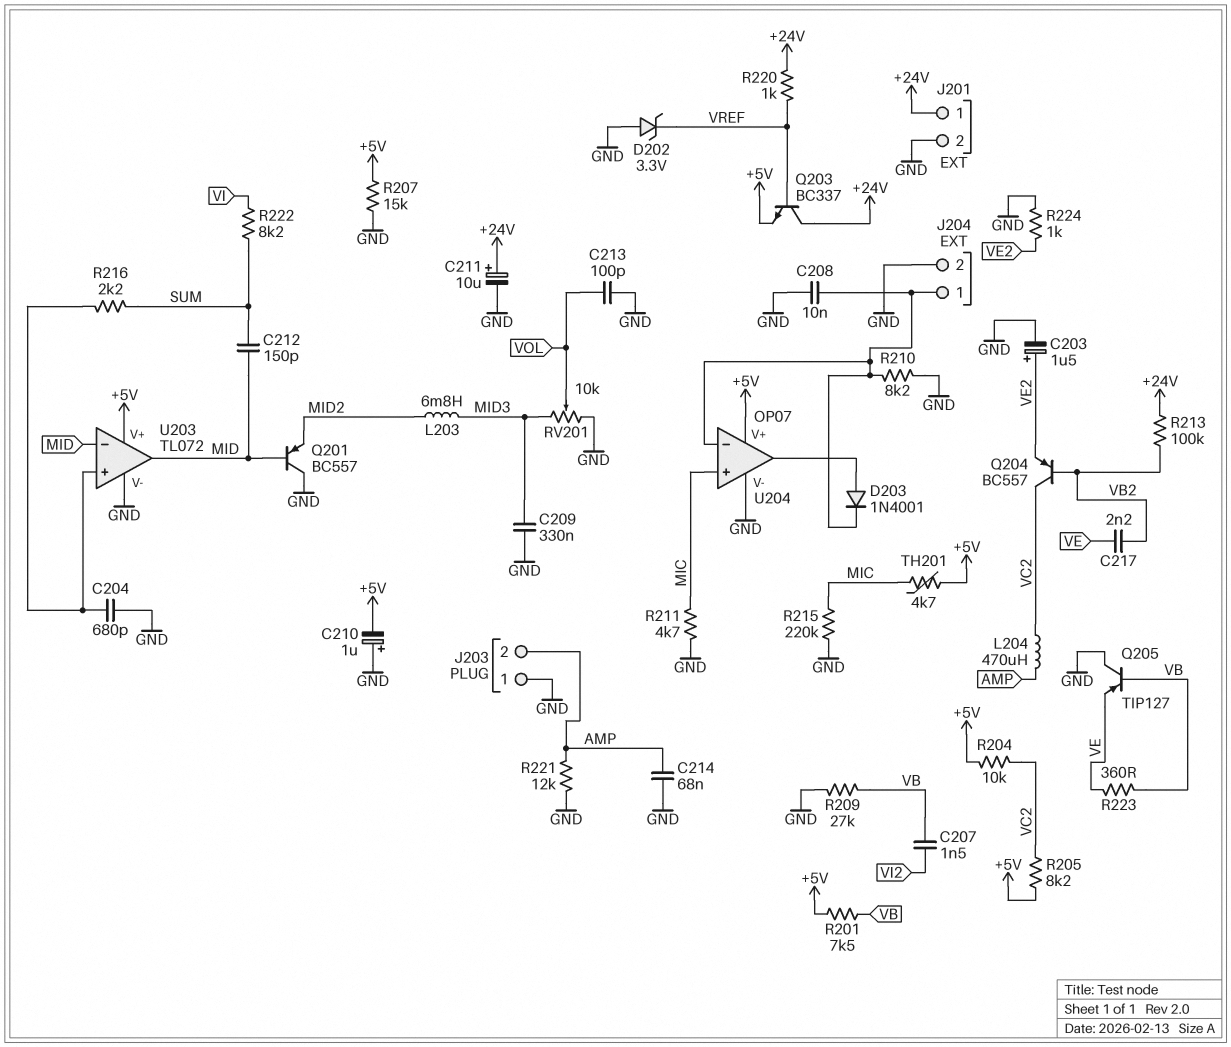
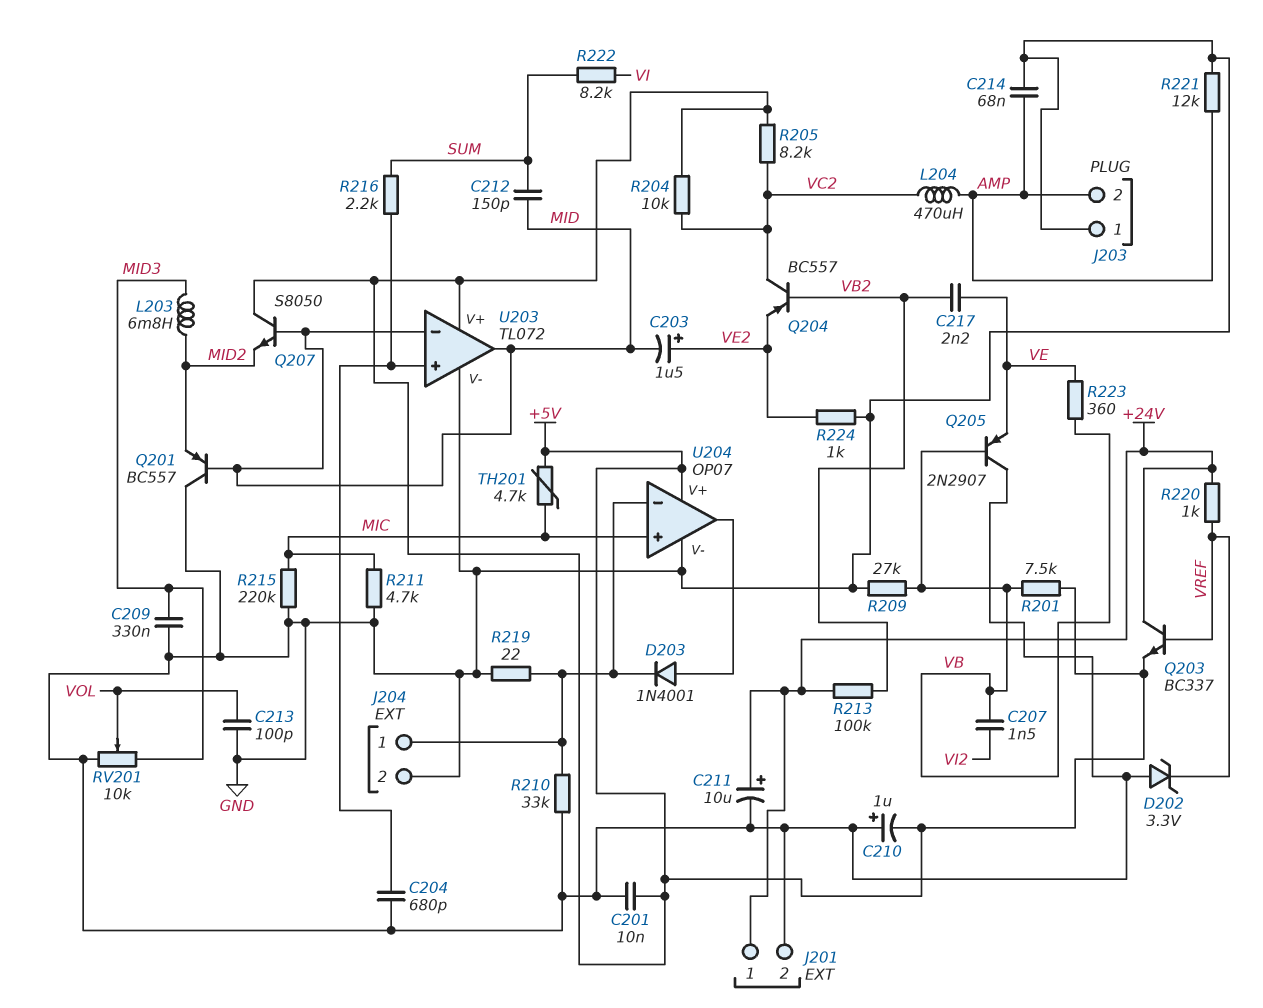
C201: none -> 10nF (+5V, GND)
C203: 1.5uF (plus VE2, minus GND) -> 1.5uF (plus VE2, minus MID)
C208: 10nF (GND, J204/1) -> none
Q205: PNP TIP127 (B VB, C GND, E VE) -> PNP 2N2907 (B VB, C GND, E VE)
Q207: none -> NPN S8050 (B MID, C +5V, E MID2)
R207: 15k (+5V, GND) -> none
R210: 8.2k (GND, J204/1) -> 33k (GND, J204/1)
R219: none -> 22 (GND, J204/1)

